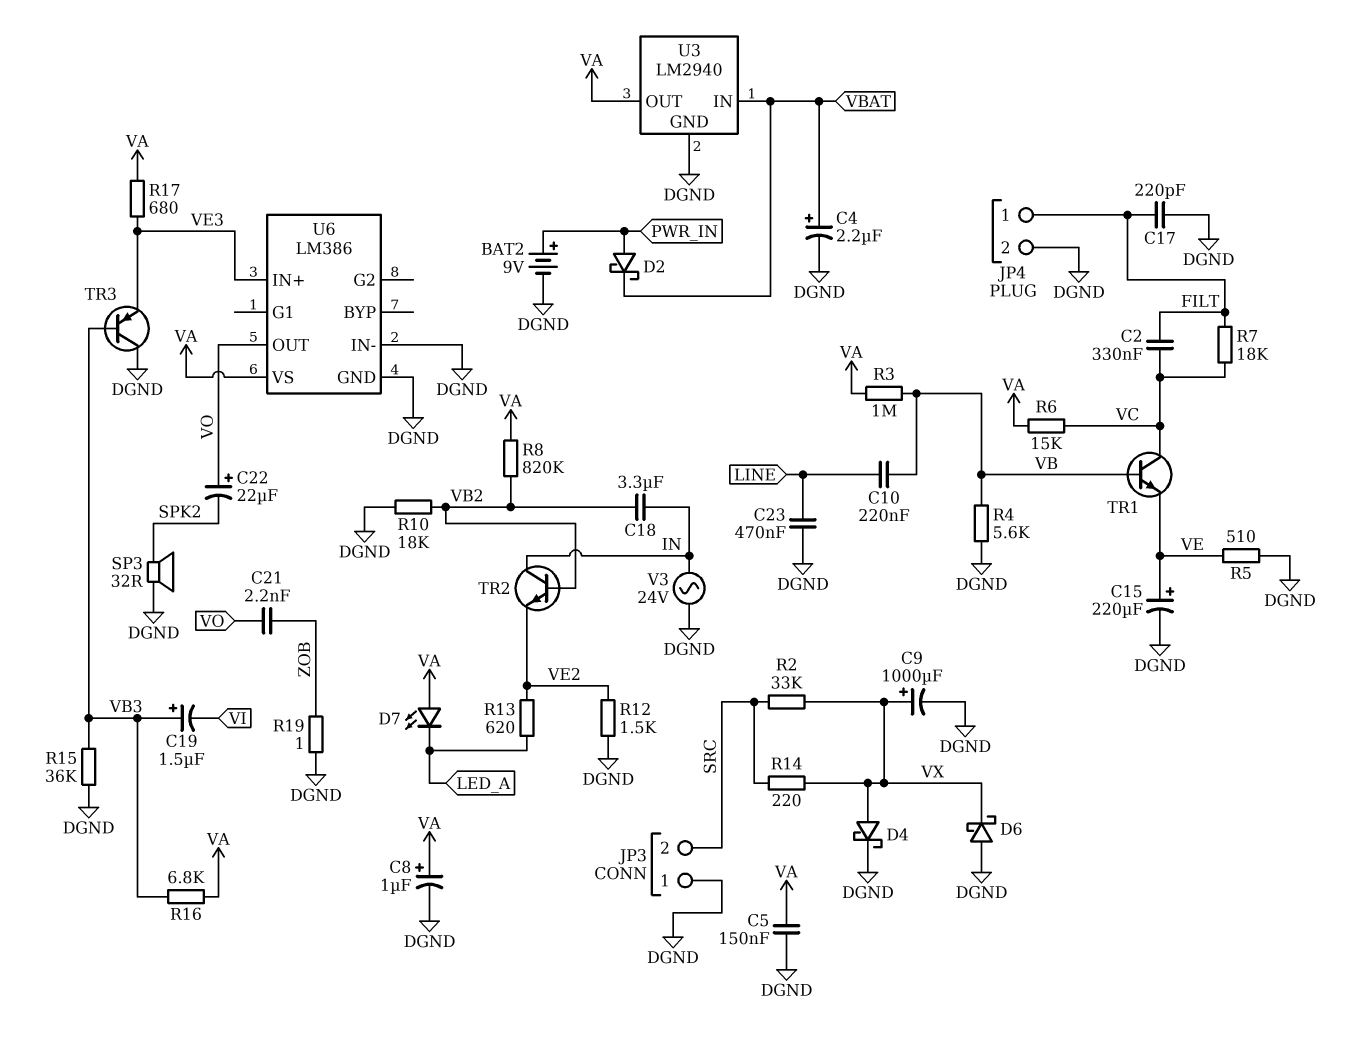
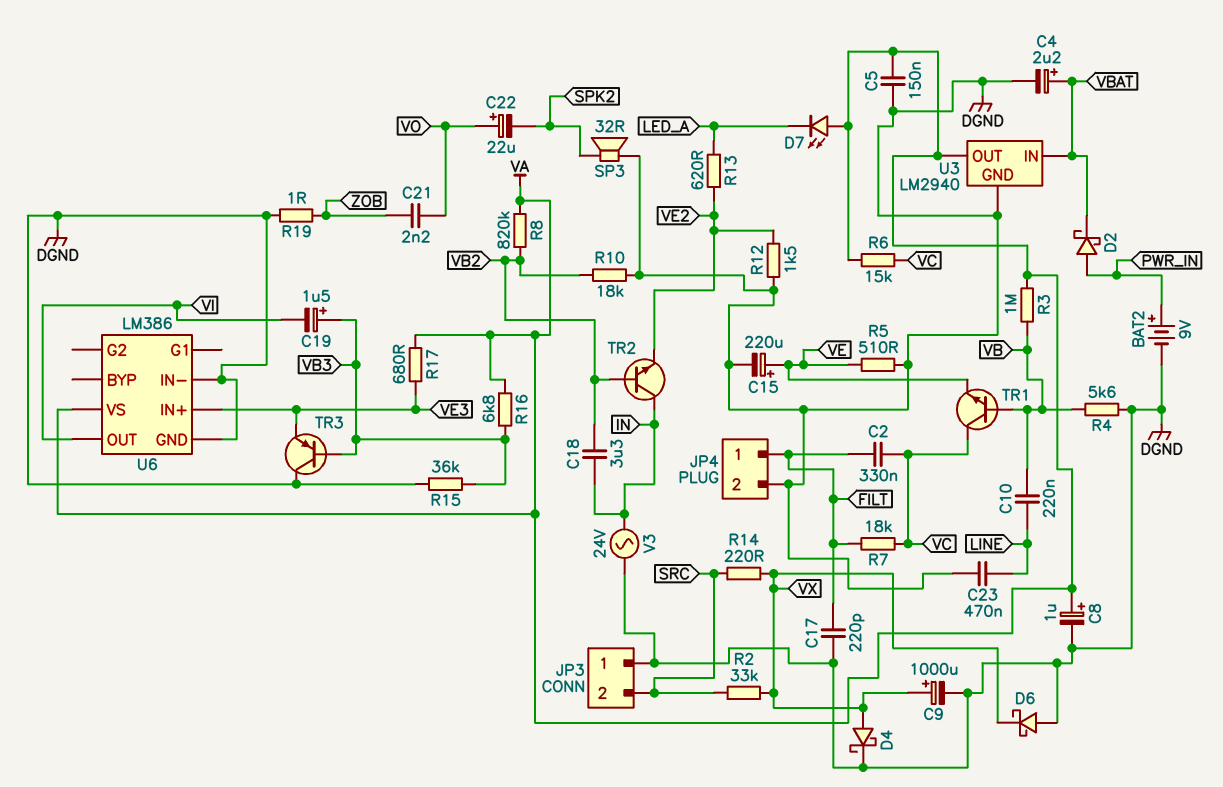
U6 pin OUT: VO -> VI

